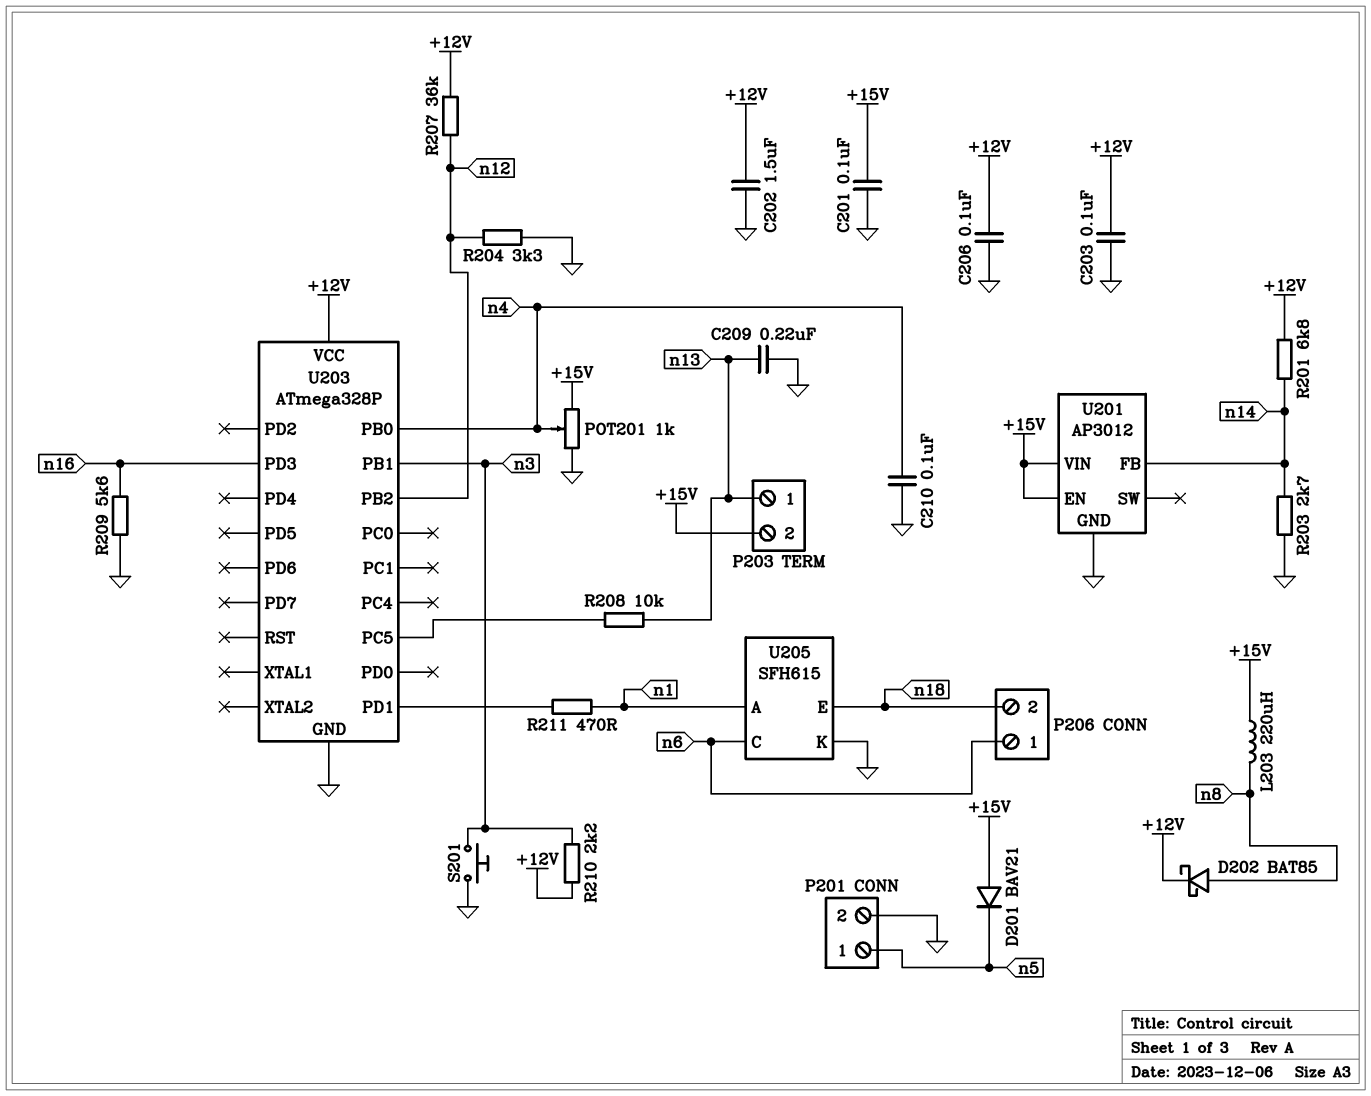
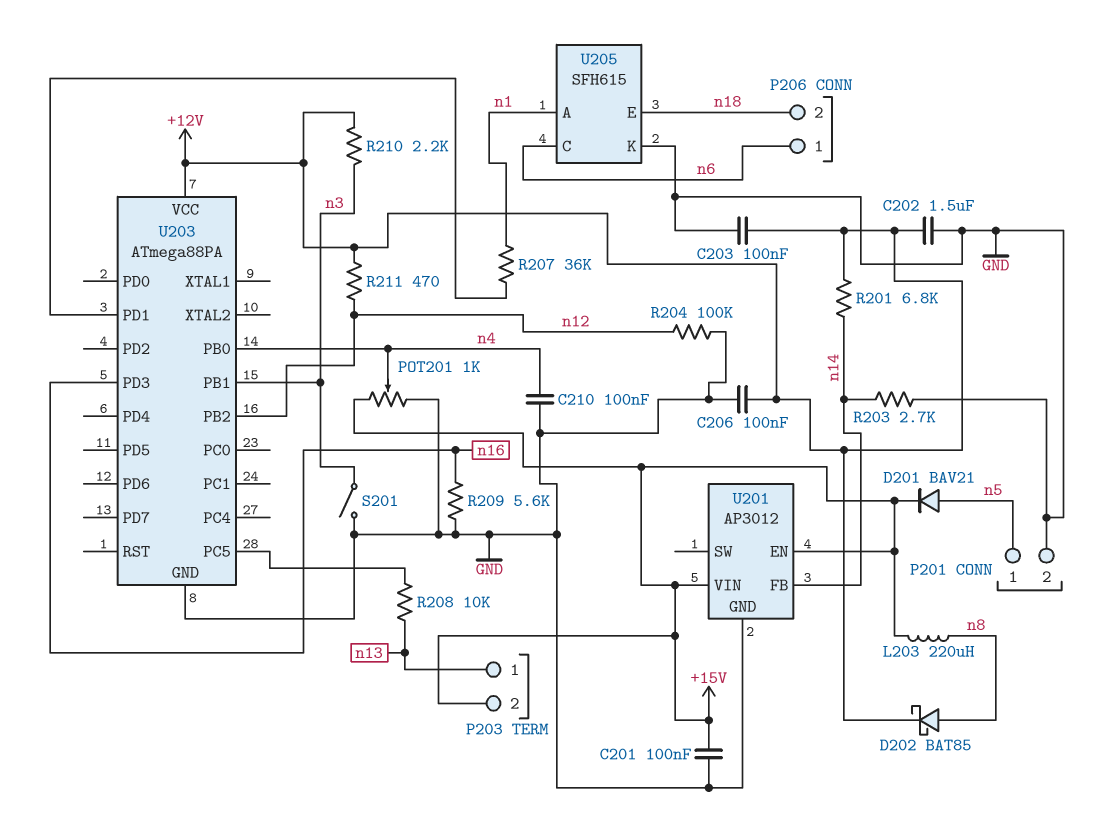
C209: 220nF (GND, n13) -> none
D201: diode BAV21 (A +15V, K n5) -> diode BAV21 (A n5, K +15V)
R204: 3.3k (GND, n12) -> 100k (GND, n12)
R207: 36k (+12V, n12) -> 36k (U203/PD1, n1)
R211: 470 (U203/PD1, n1) -> 470 (+12V, n12)
S201: button (GND, n3) -> switch (GND, n3)
U203: ATmega328P -> ATmega88PA

